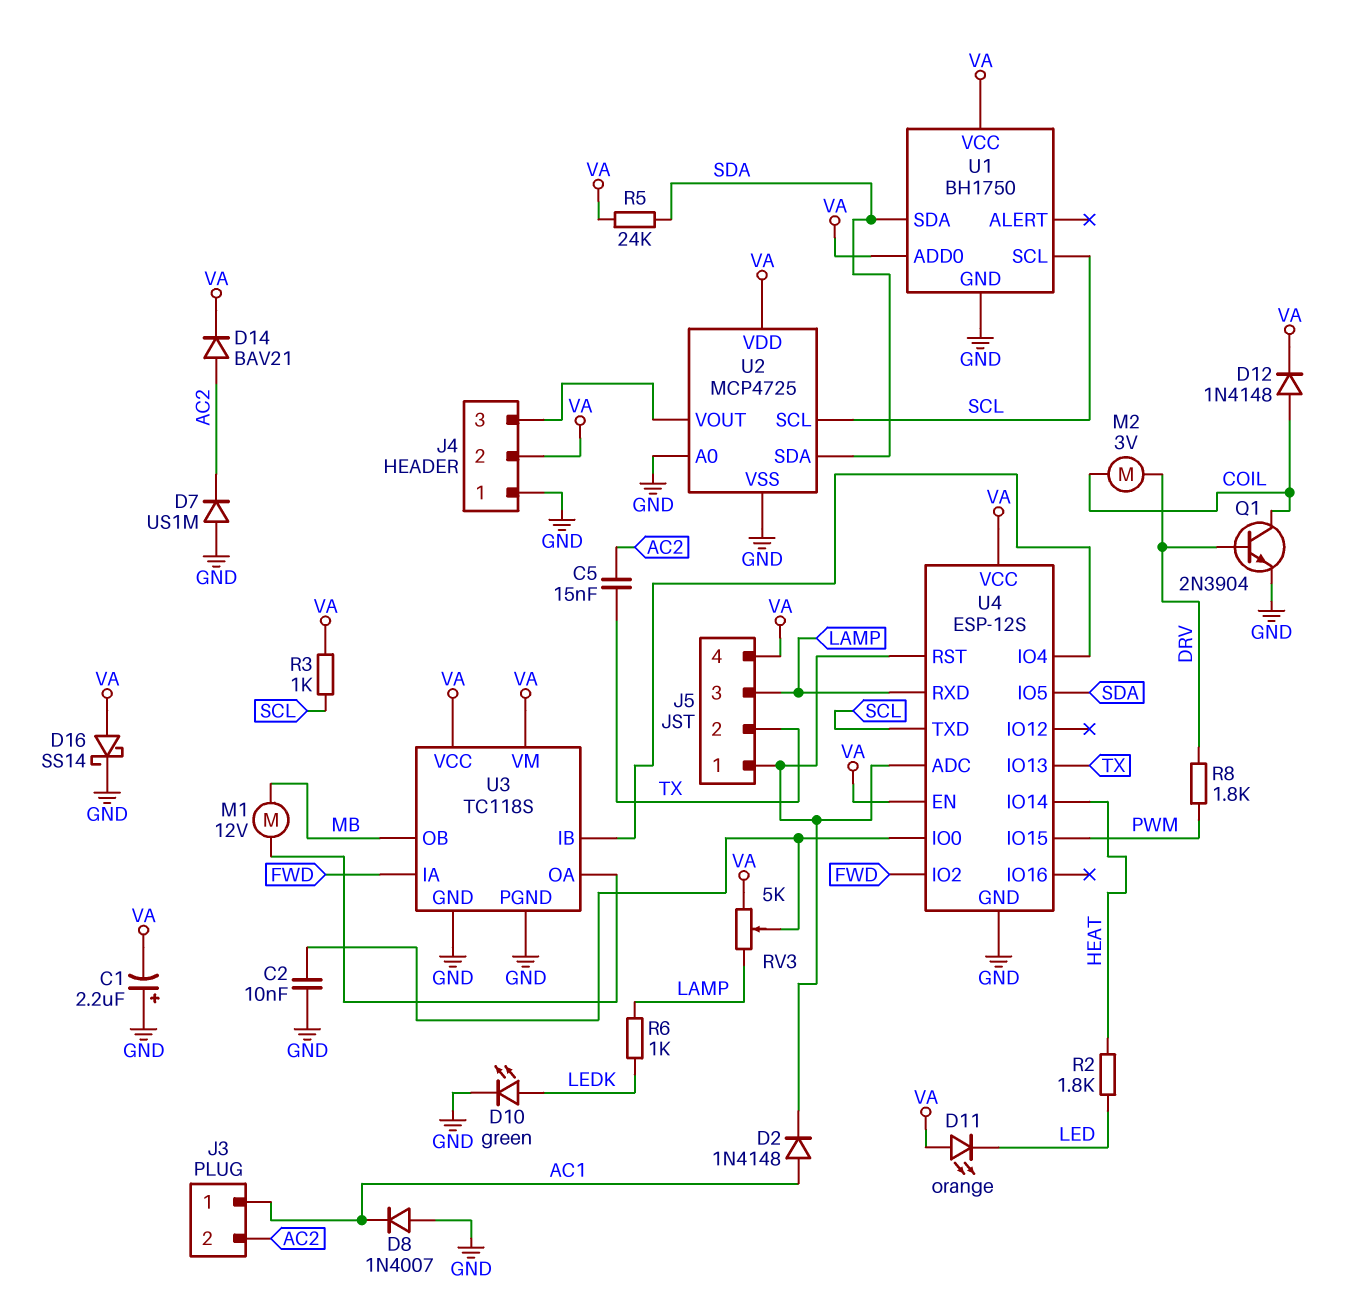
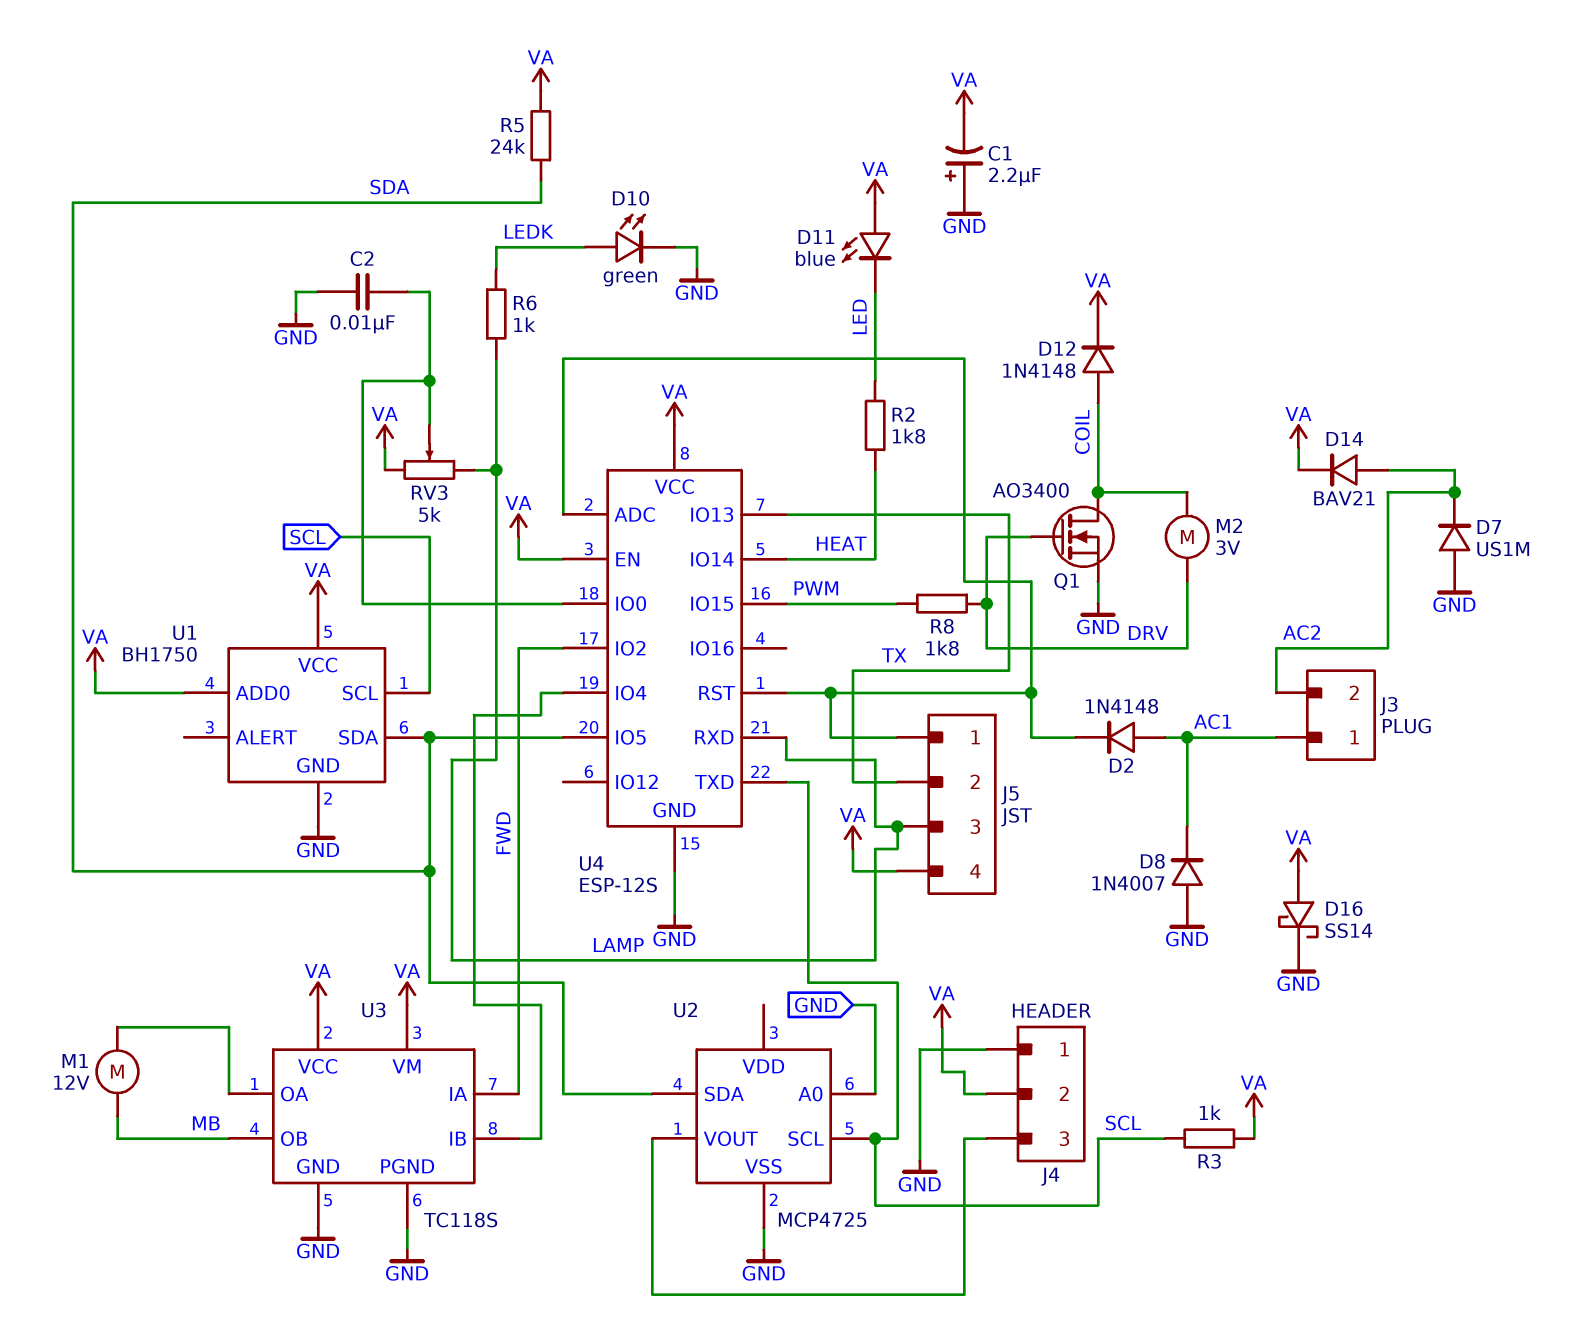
C5: 15nF (AC2, TX) -> none
D11: LED orange (A VA, K LED) -> LED blue (A VA, K LED)
Q1: NPN 2N3904 (B DRV, C COIL, E GND) -> NMOS AO3400 (G DRV, D COIL, S GND)
U2 pin VDD: VA -> none

